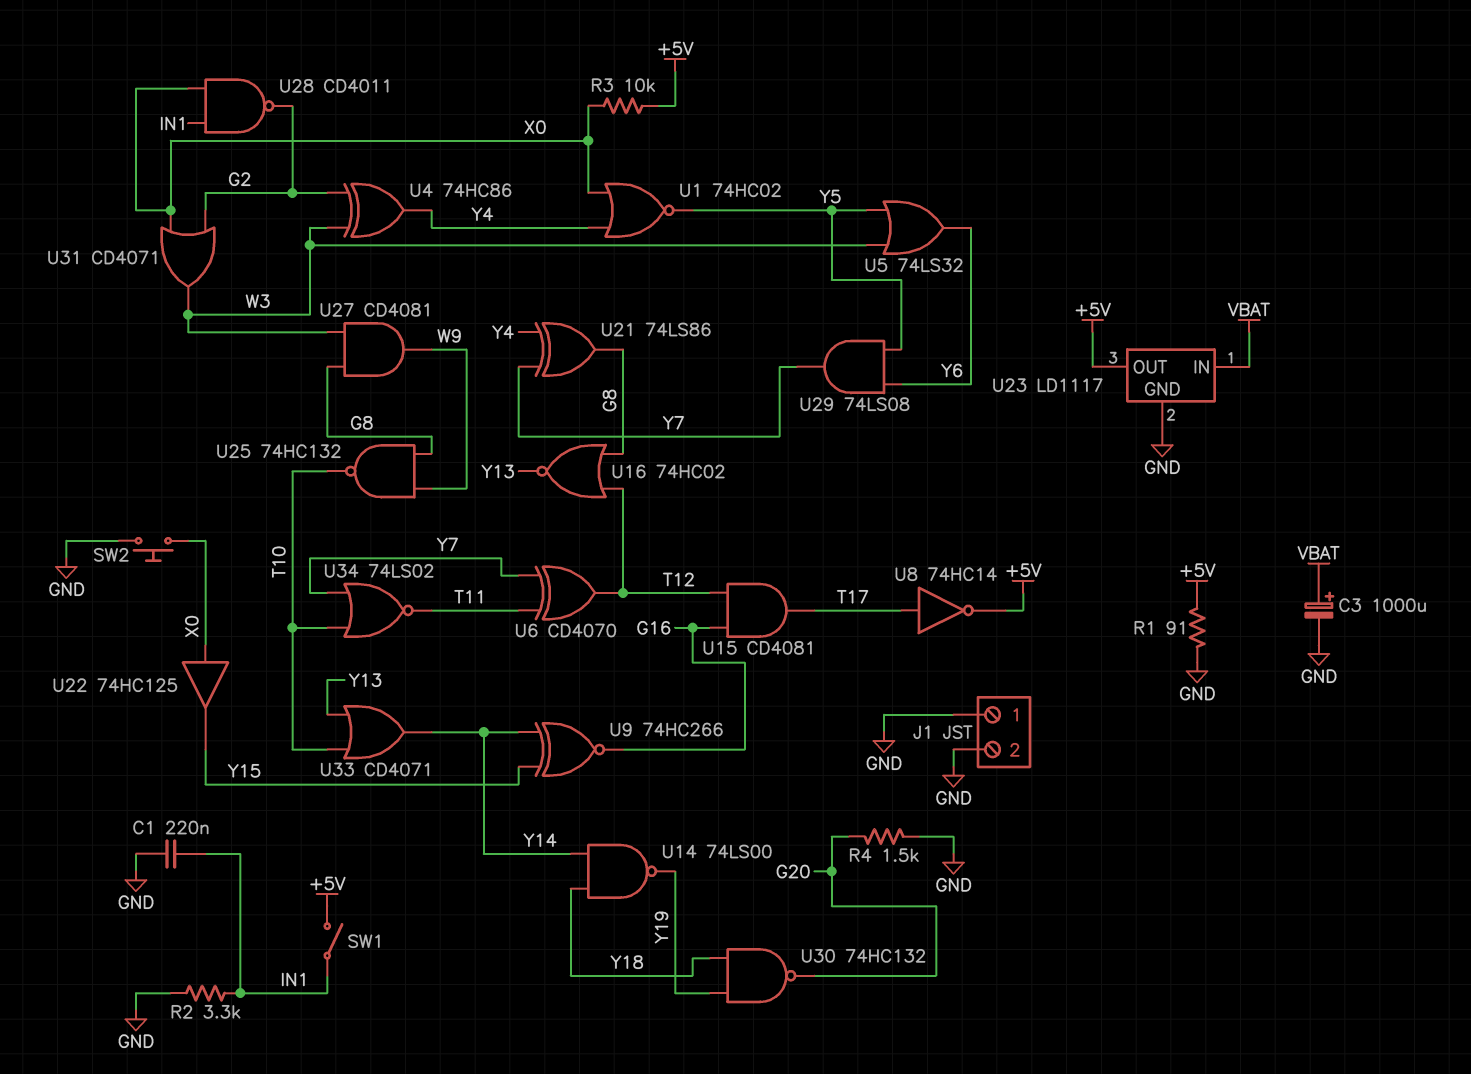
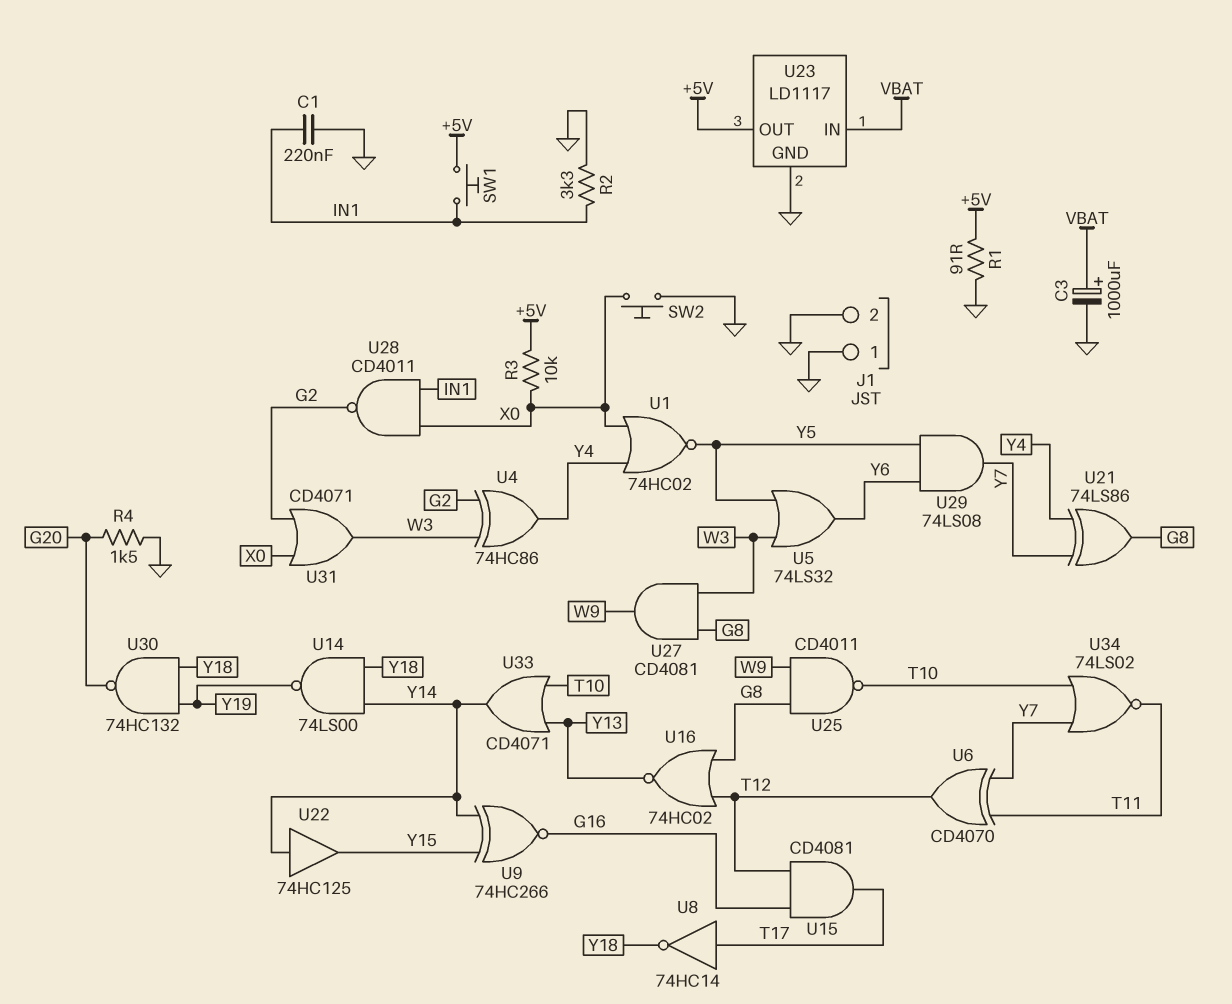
SW1: switch (+5V, IN1) -> button (+5V, IN1)
U8: NOT 74HC14 (in T17, out +5V) -> NOT 74HC14 (in T17, out Y18)
U22: buffer 74HC125 (in X0, out Y15) -> buffer 74HC125 (in Y14, out Y15)
U25: NAND 74HC132 (in G8, in W9, out T10) -> NAND CD4011 (in G8, in W9, out T10)

